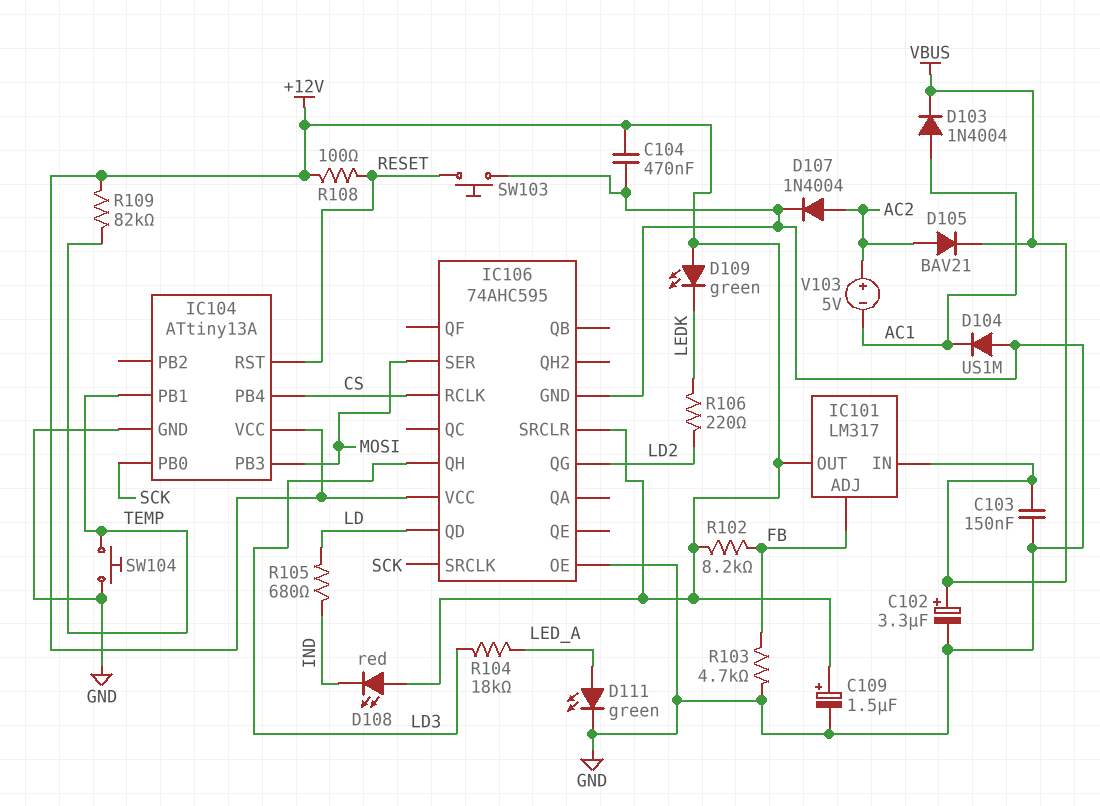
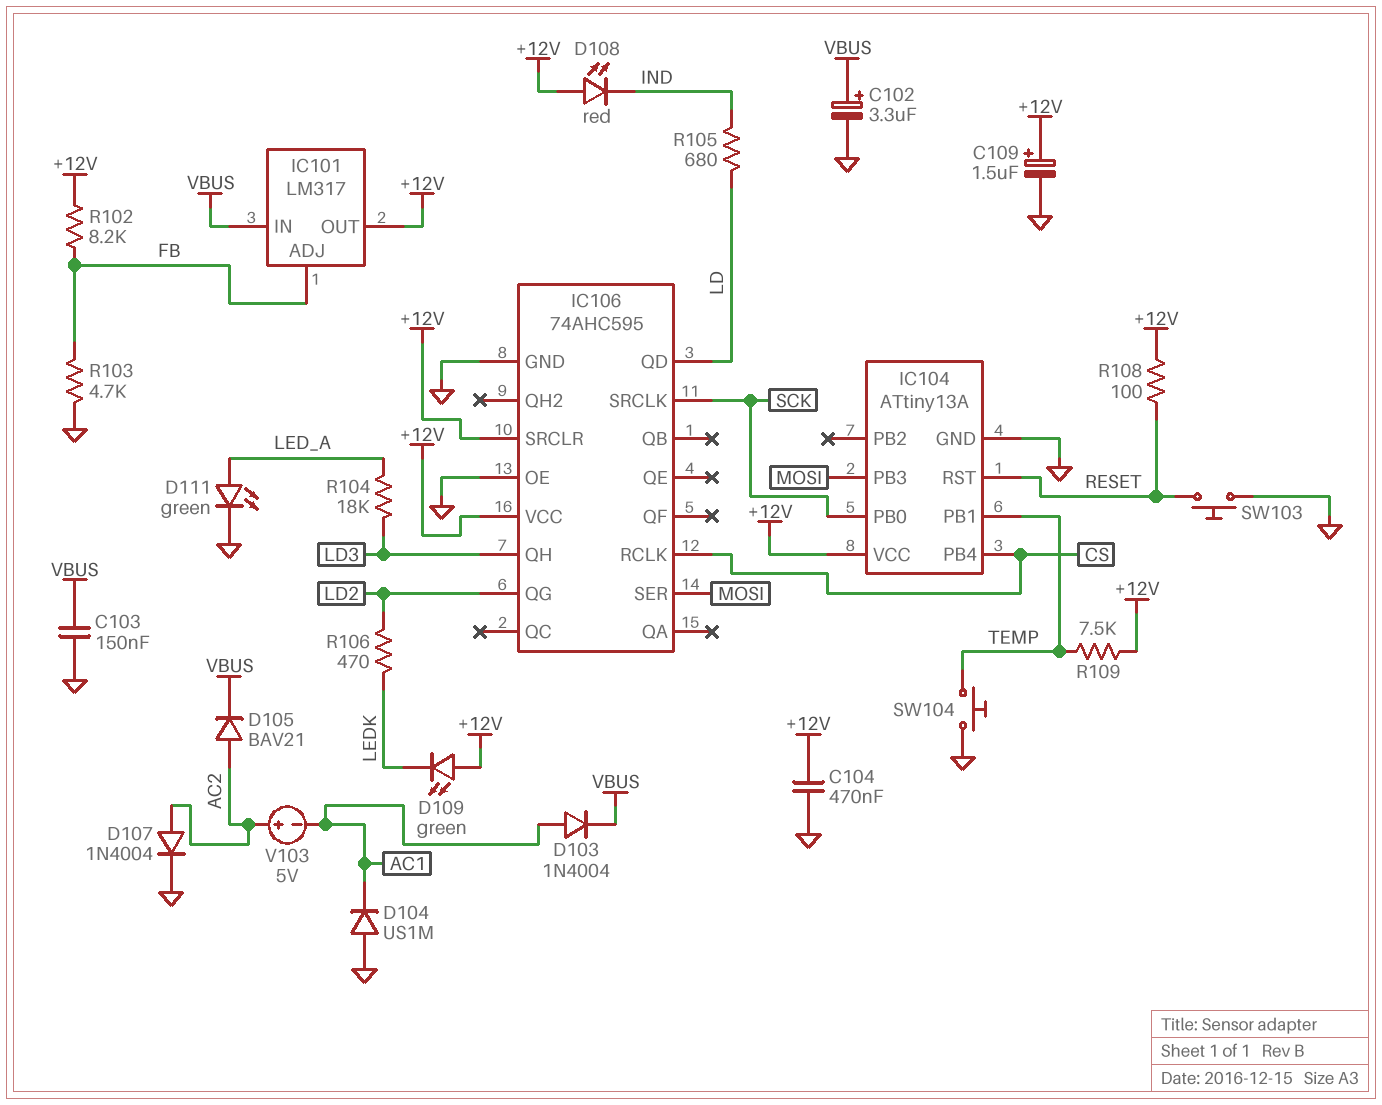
R106: 220 (LD2, LEDK) -> 470 (LD2, LEDK)
R109: 82k (+12V, TEMP) -> 7.5k (+12V, TEMP)

